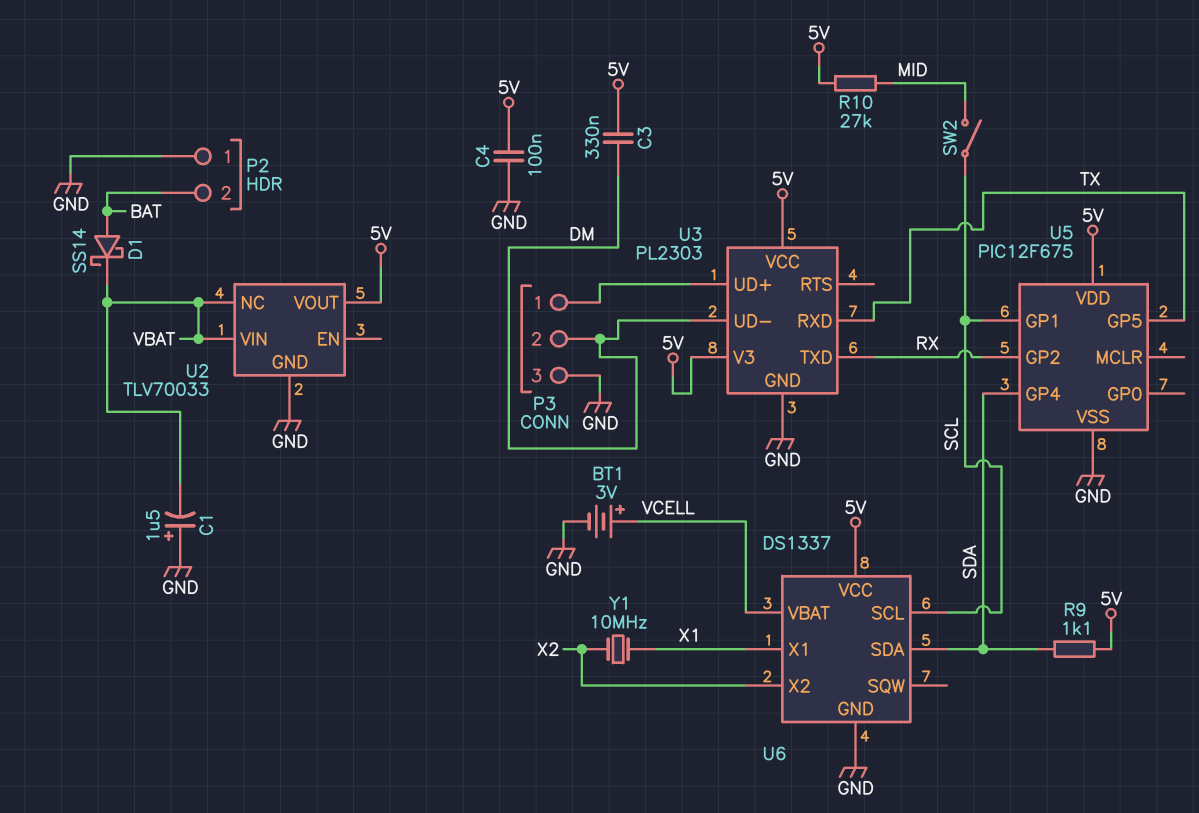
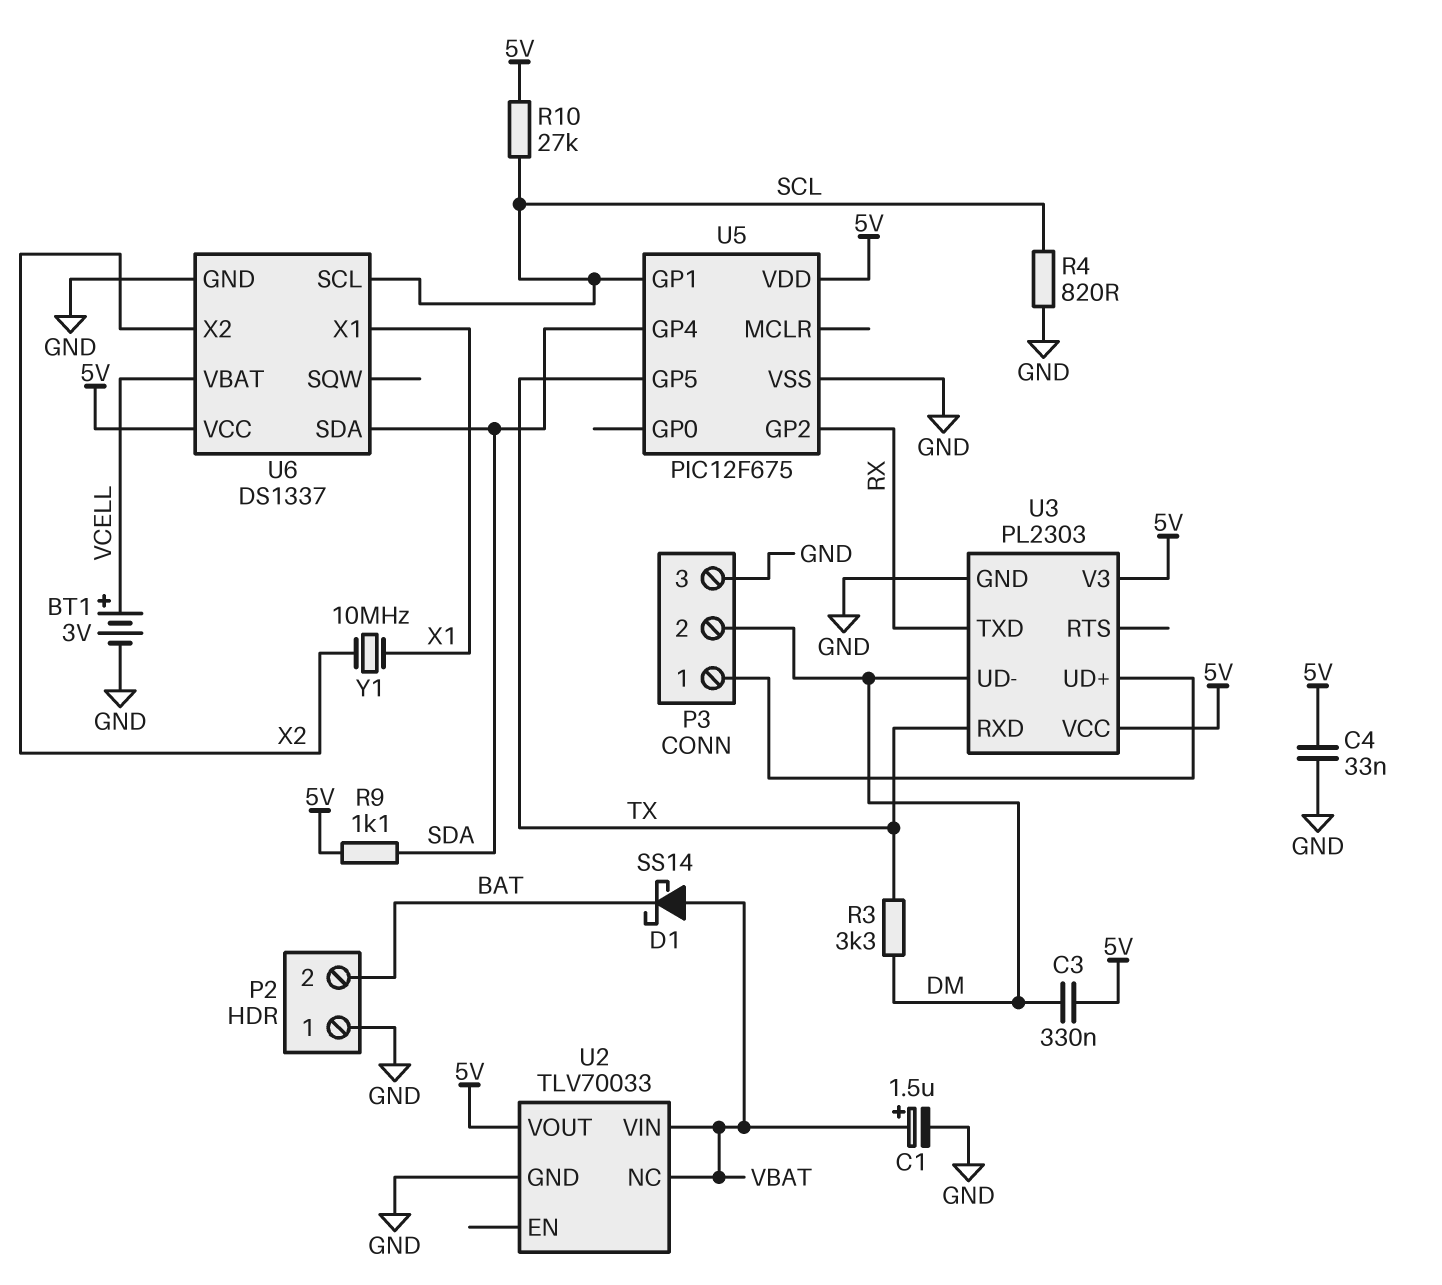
C1: 1.5uF (plus GND, minus VBAT) -> 1.5uF (plus VBAT, minus GND)
C4: 100nF (5V, GND) -> 33nF (5V, GND)
D1: schottky SS14 (A BAT, K VBAT) -> schottky SS14 (A VBAT, K BAT)
R3: none -> 3.3k (DM, TX)
R4: none -> 820 (GND, SCL)
R10: 27k (5V, MID) -> 27k (5V, SCL)
SW2: switch (MID, SCL) -> none

